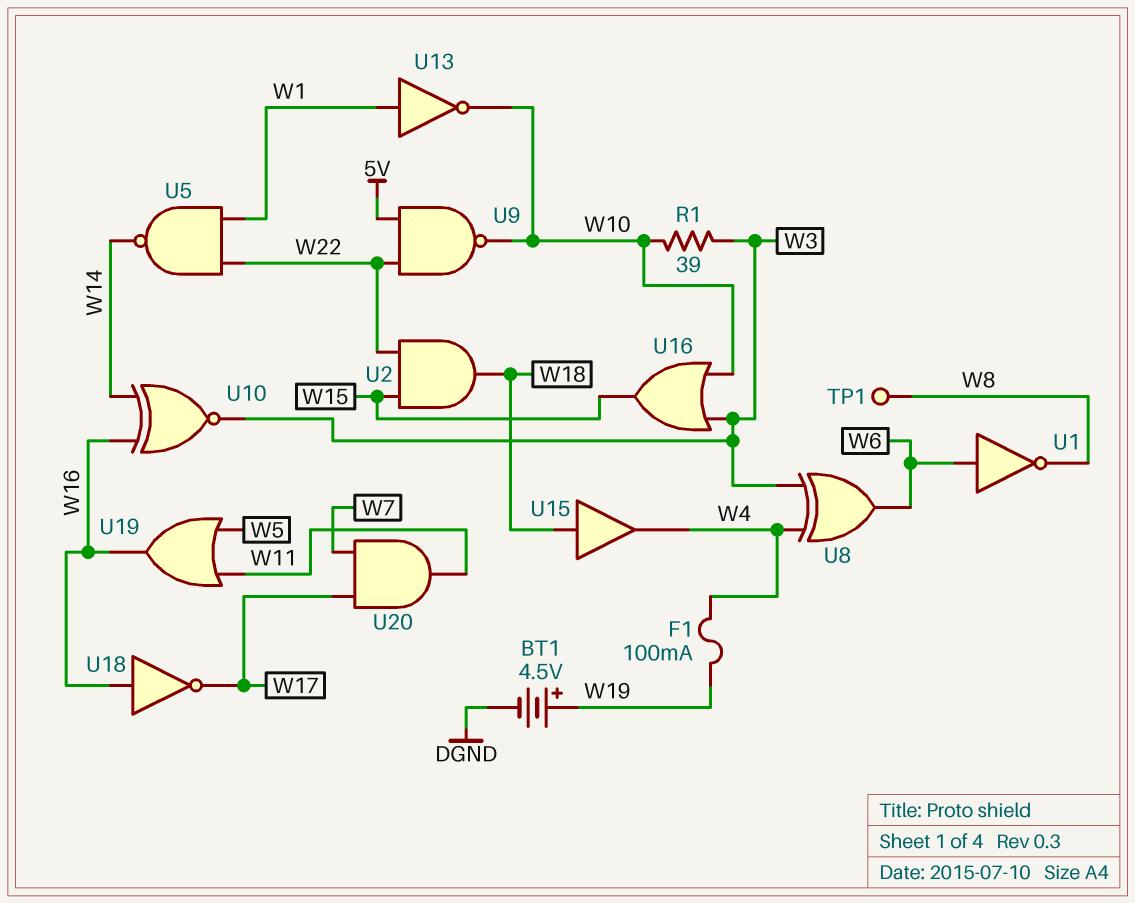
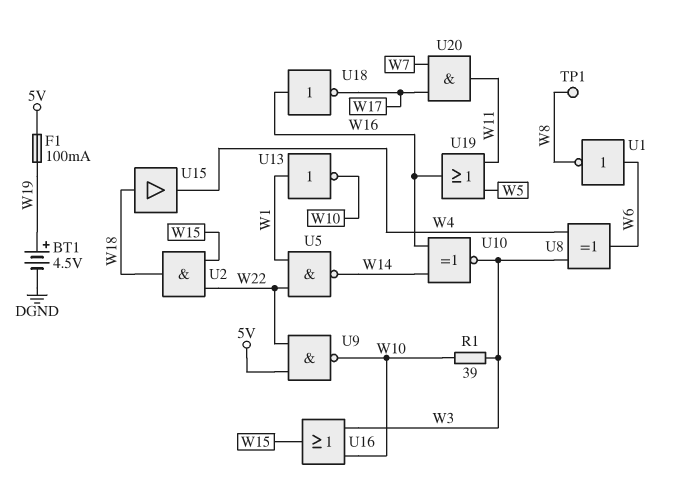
F1: 100mA (W4, W19) -> 100mA (5V, W19)

